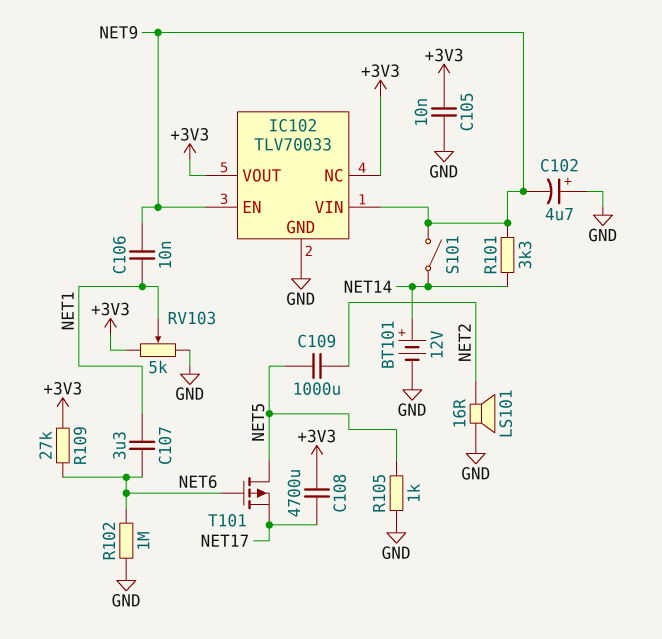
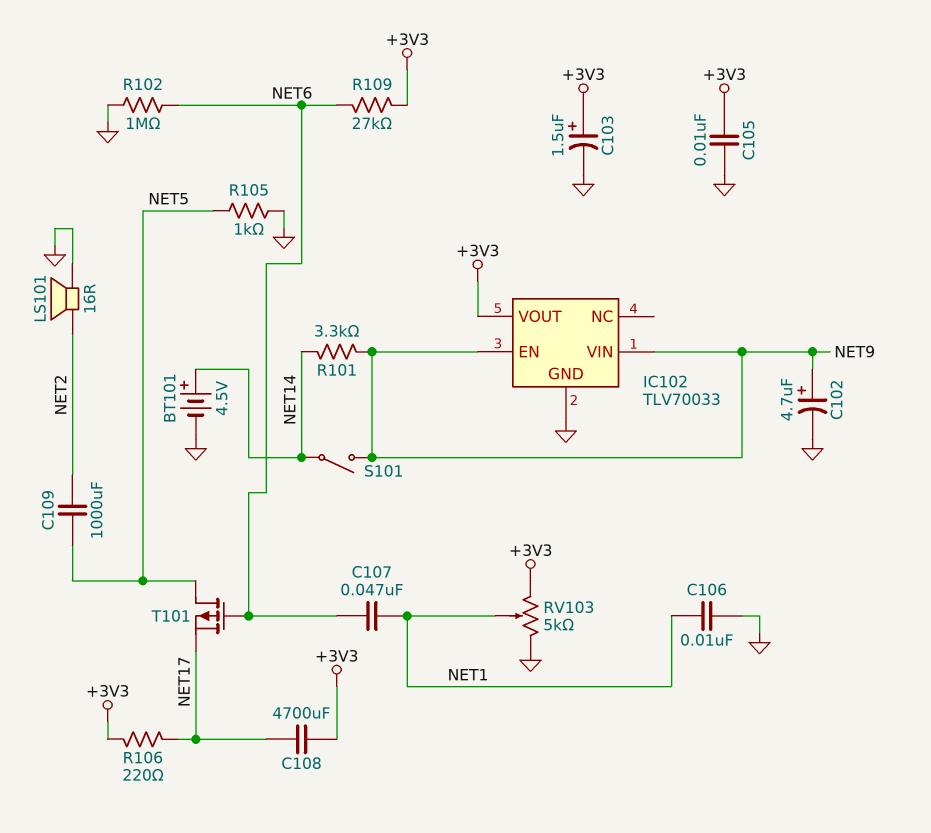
BT101: 12V (plus NET14, minus GND) -> 4.5V (plus NET14, minus GND)
C102: 4.7uF (plus GND, minus NET9) -> 4.7uF (plus NET9, minus GND)
C103: none -> 1.5uF (plus +3V3, minus GND)
C106: 10nF (NET1, NET9) -> 10nF (GND, NET1)
C107: 3.3uF (NET1, NET6) -> 47nF (NET1, NET6)
IC102 pin NC: +3V3 -> none
R106: none -> 220 (+3V3, NET17)

